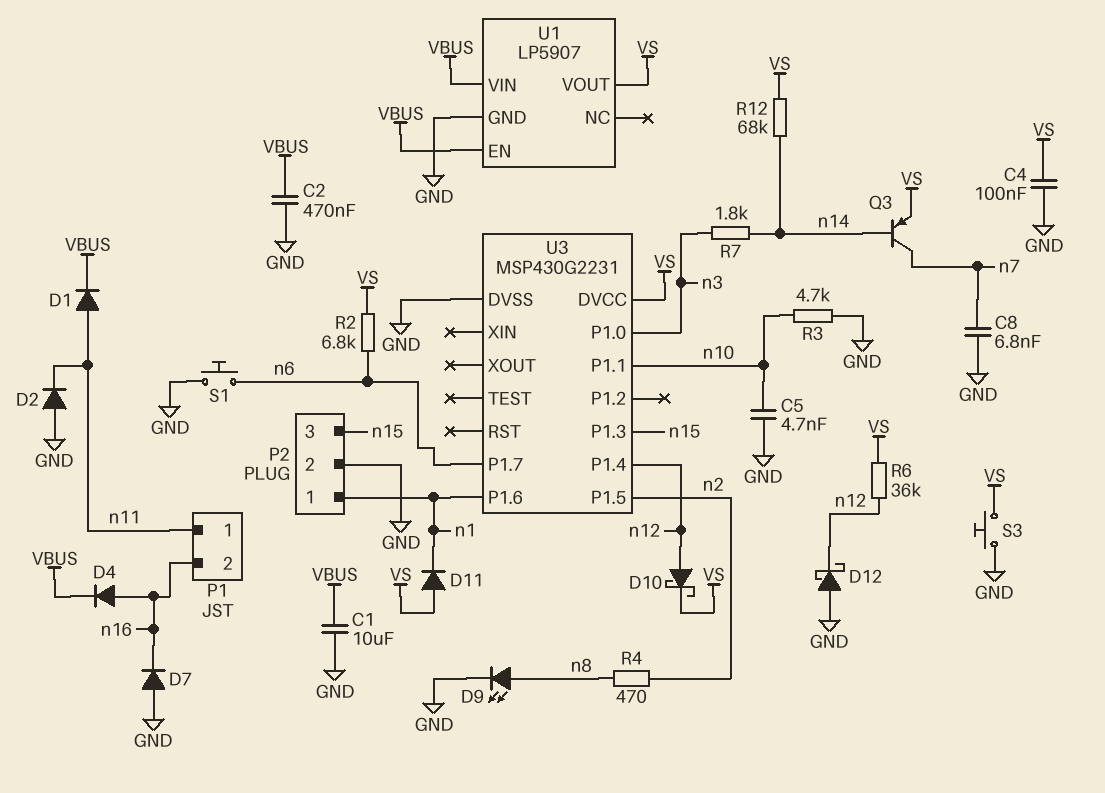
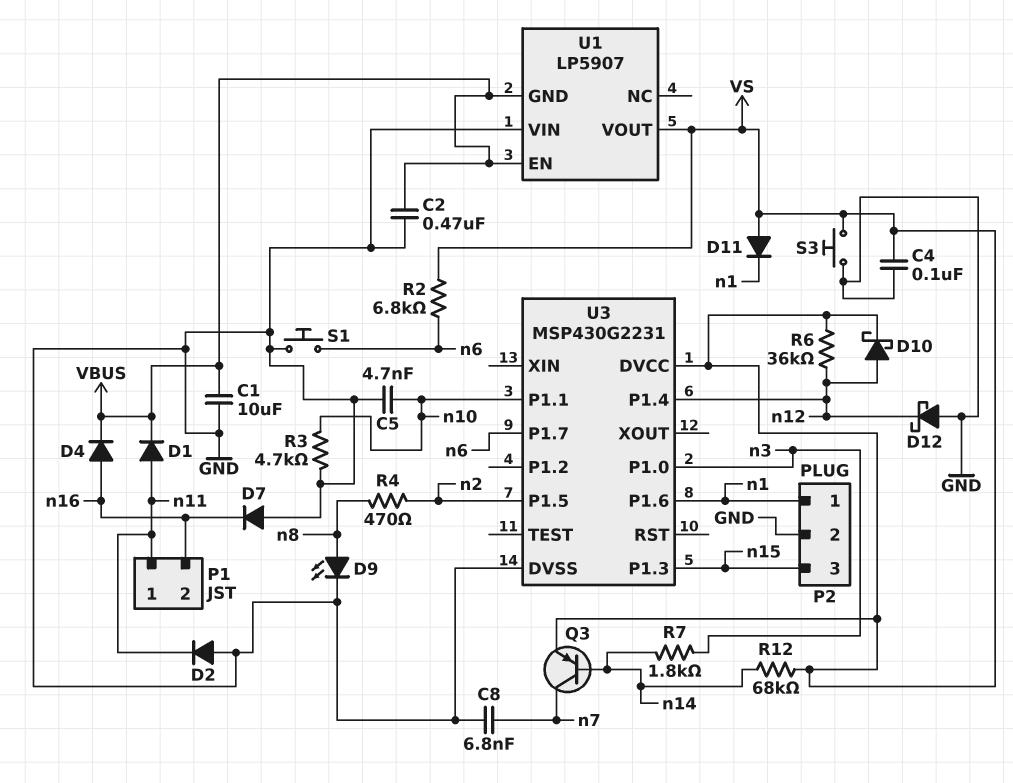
U1 pin GND: GND -> VBUS
U1 pin VIN: VBUS -> GND

